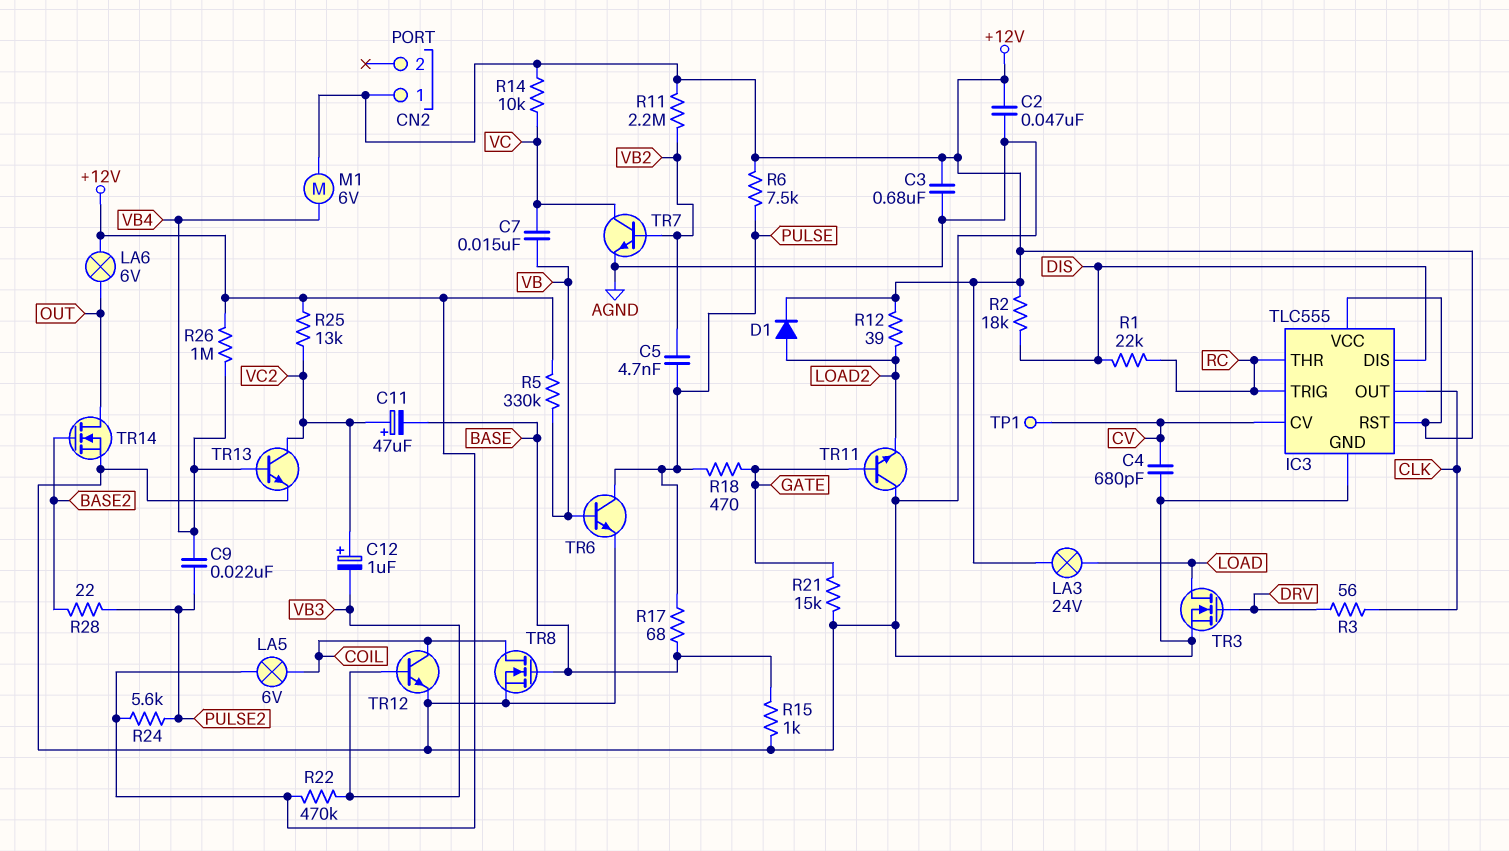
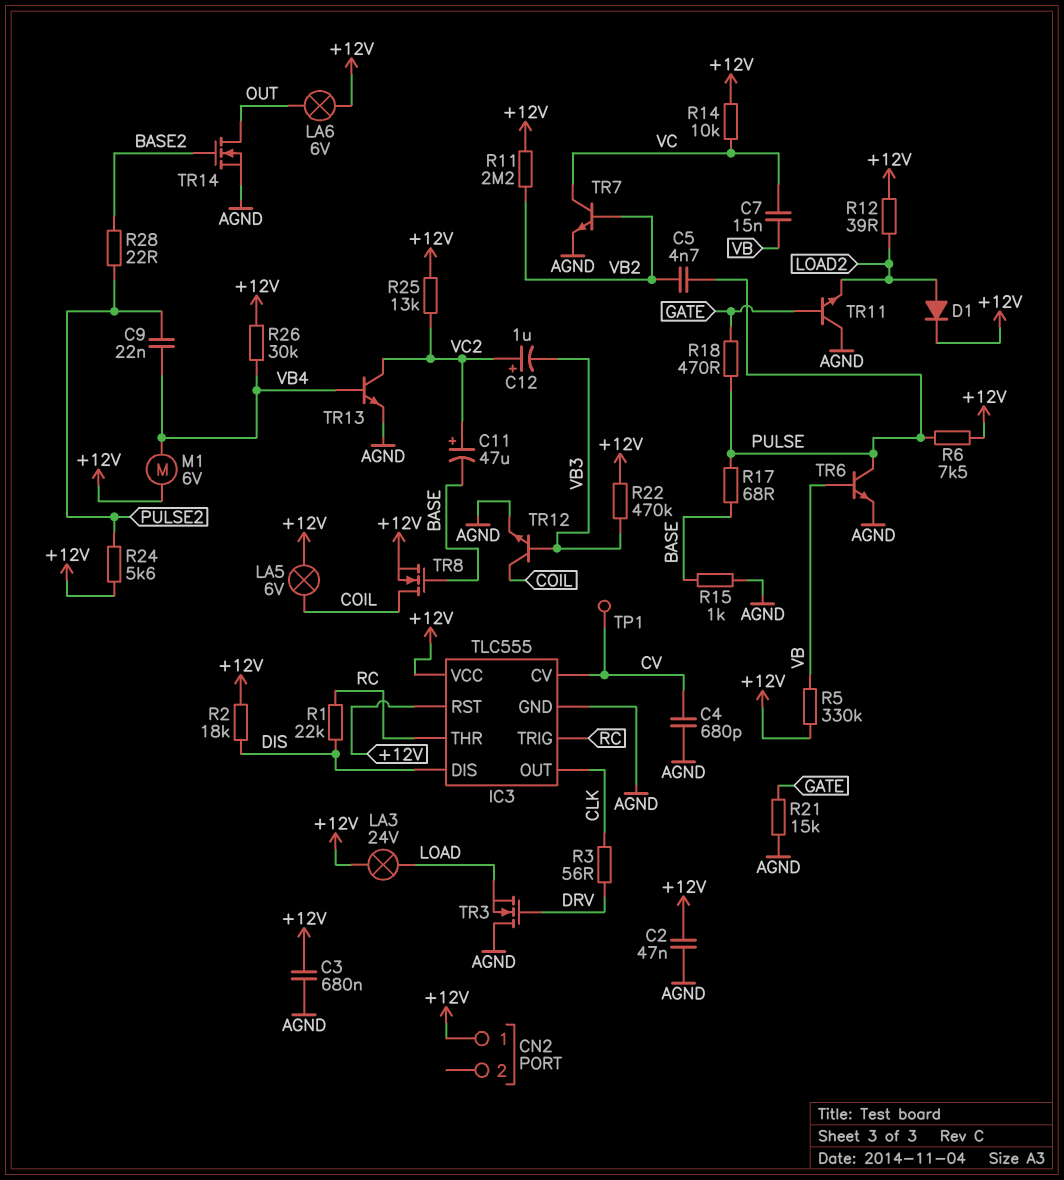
R26: 1M (+12V, VB4) -> 30k (+12V, VB4)
TR3: NMOS (G DRV, D LOAD, S AGND) -> NMOS (G DRV, D AGND, S LOAD)
TR8: NMOS (G BASE, D COIL, S AGND) -> NMOS (G BASE, D COIL, S +12V)

